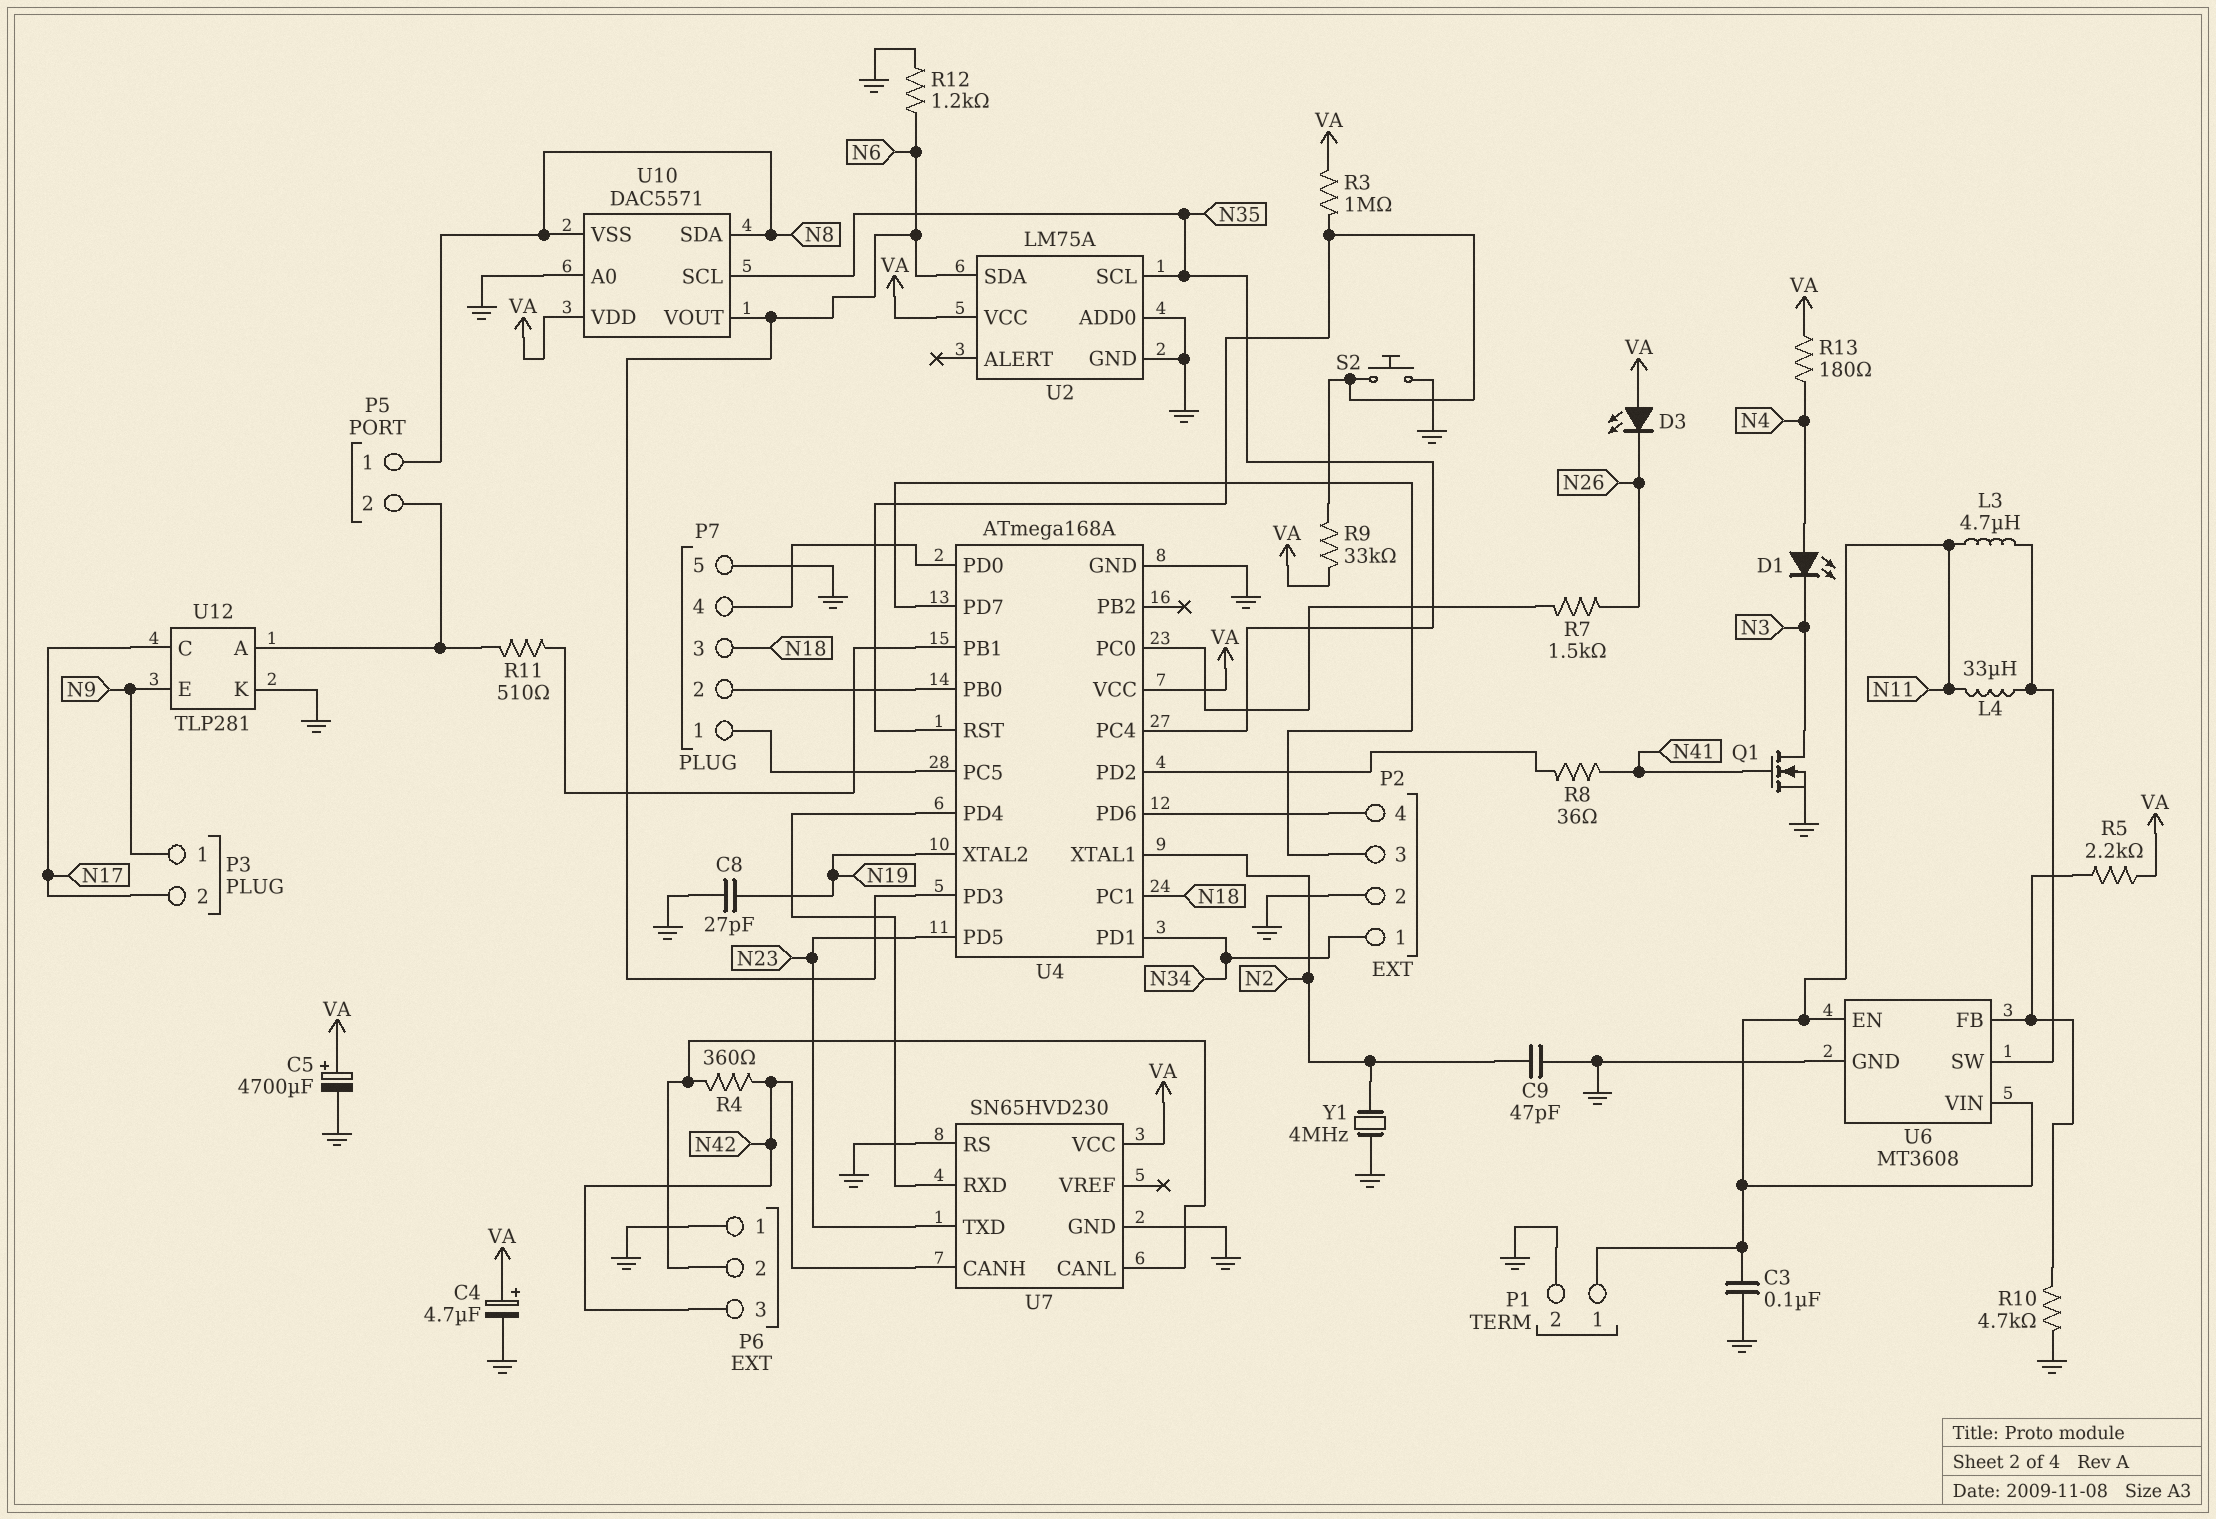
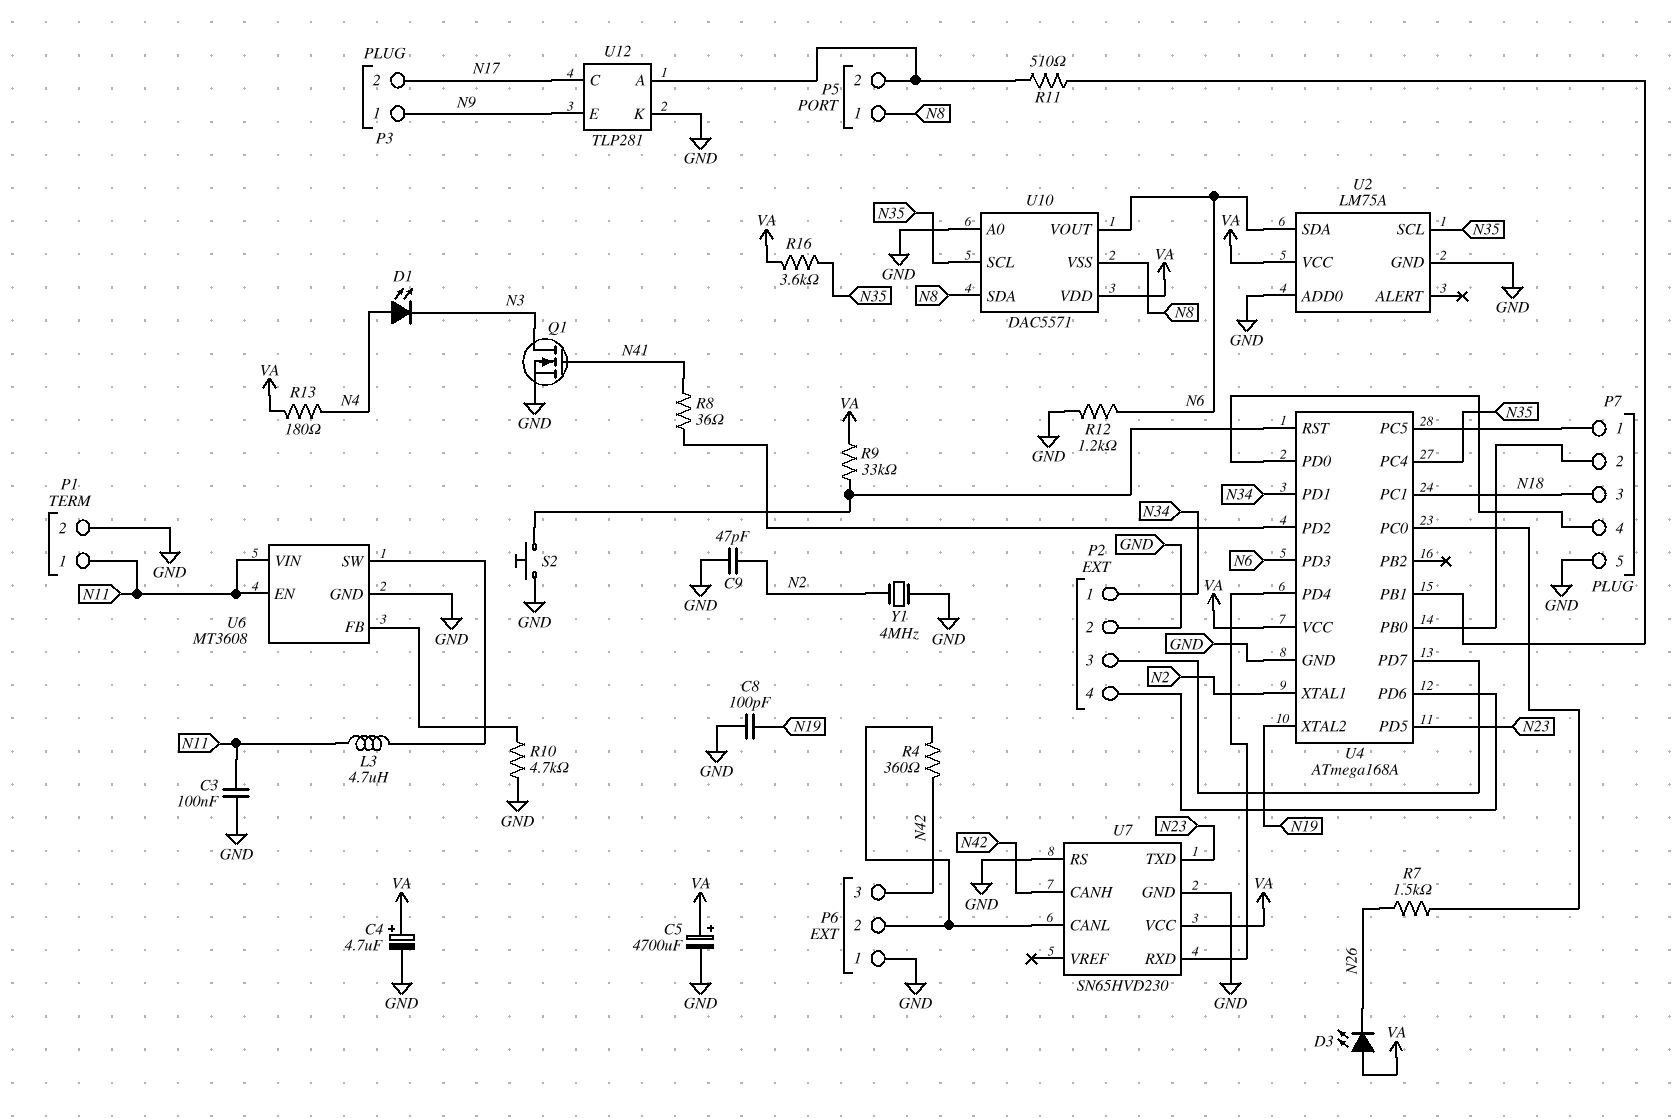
C8: 27pF (GND, N19) -> 100pF (GND, N19)
L4: 33uH (N11, U6/SW) -> none
R3: 1M (U4/RST, VA) -> none
R5: 2.2k (U6/FB, VA) -> none
R16: none -> 3.6k (N35, VA)

